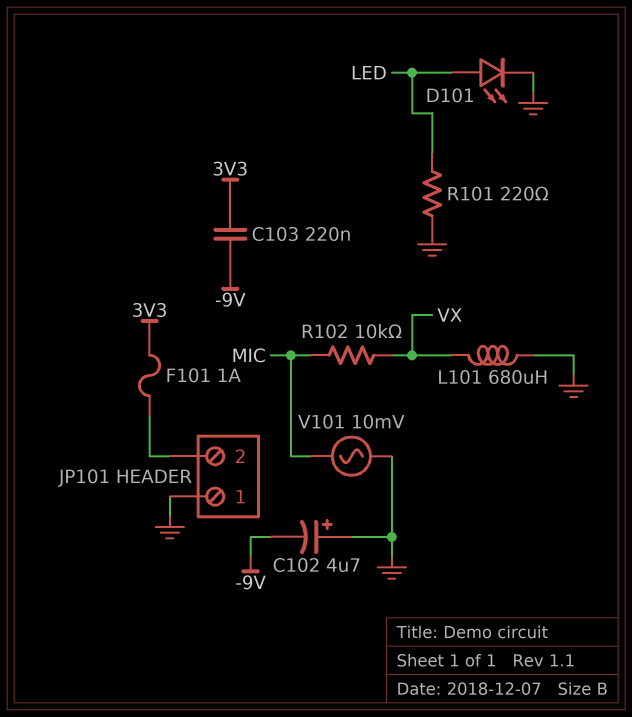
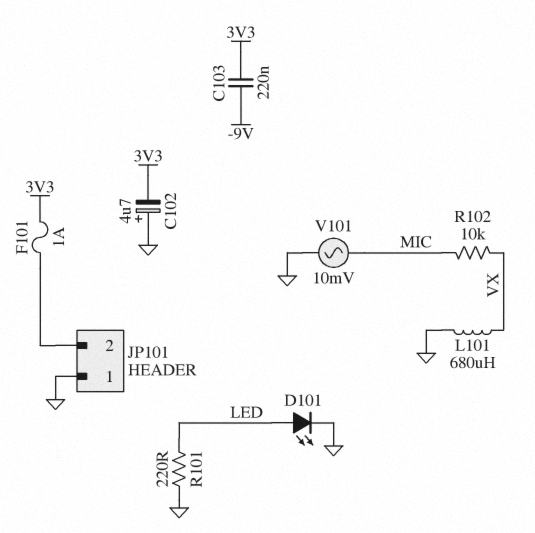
C102: 4.7uF (plus GND, minus -9V) -> 4.7uF (plus GND, minus 3V3)

